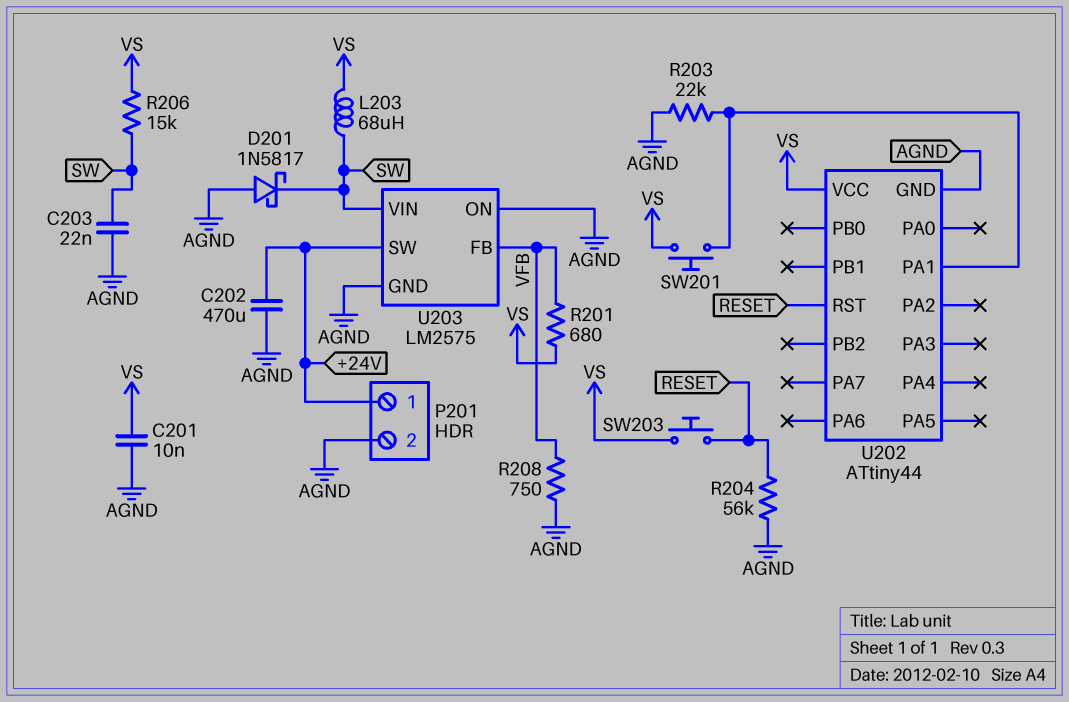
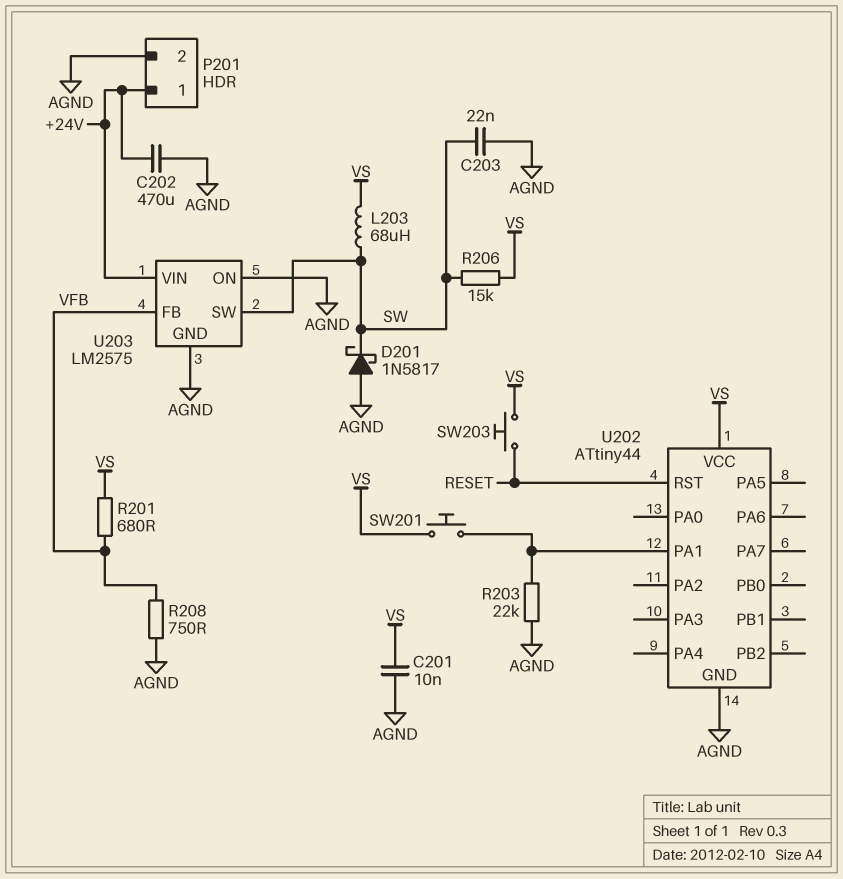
R204: 56k (AGND, RESET) -> none
U203 pin SW: +24V -> SW
U203 pin VIN: SW -> +24V

